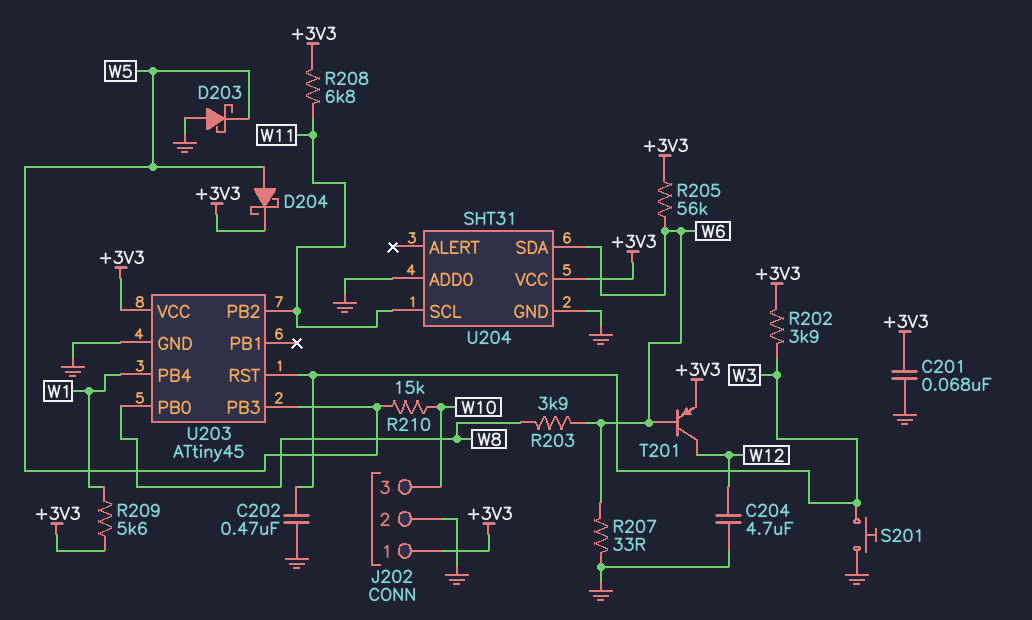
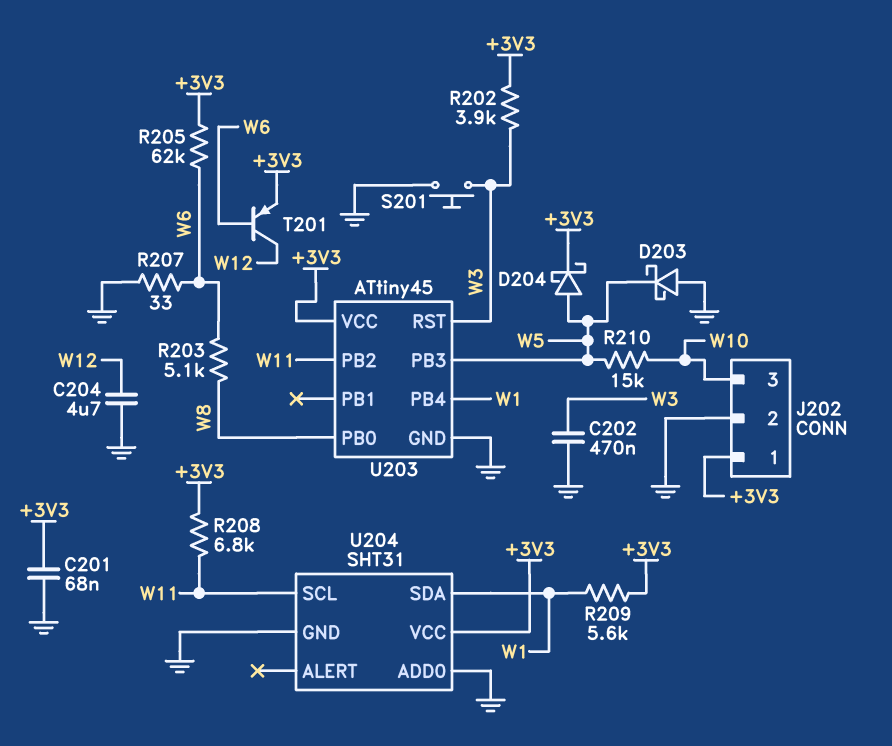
R203: 3.9k (W6, W8) -> 5.1k (W6, W8)
R205: 56k (+3V3, W6) -> 62k (+3V3, W6)
U204 pin SDA: W6 -> W1

